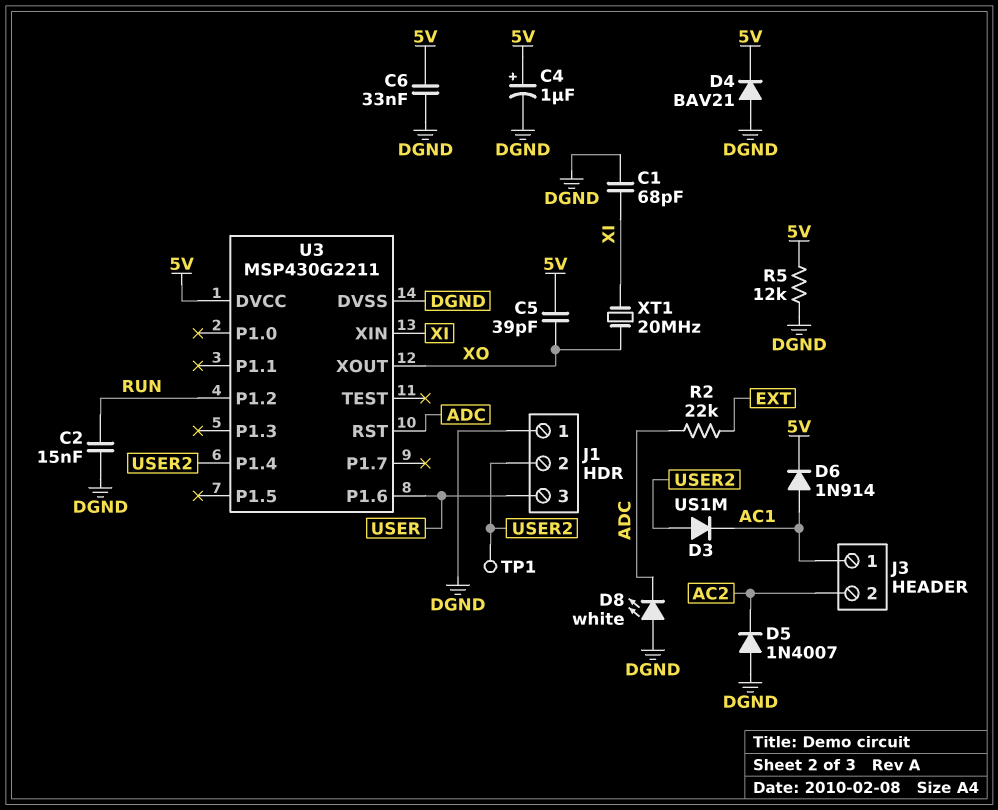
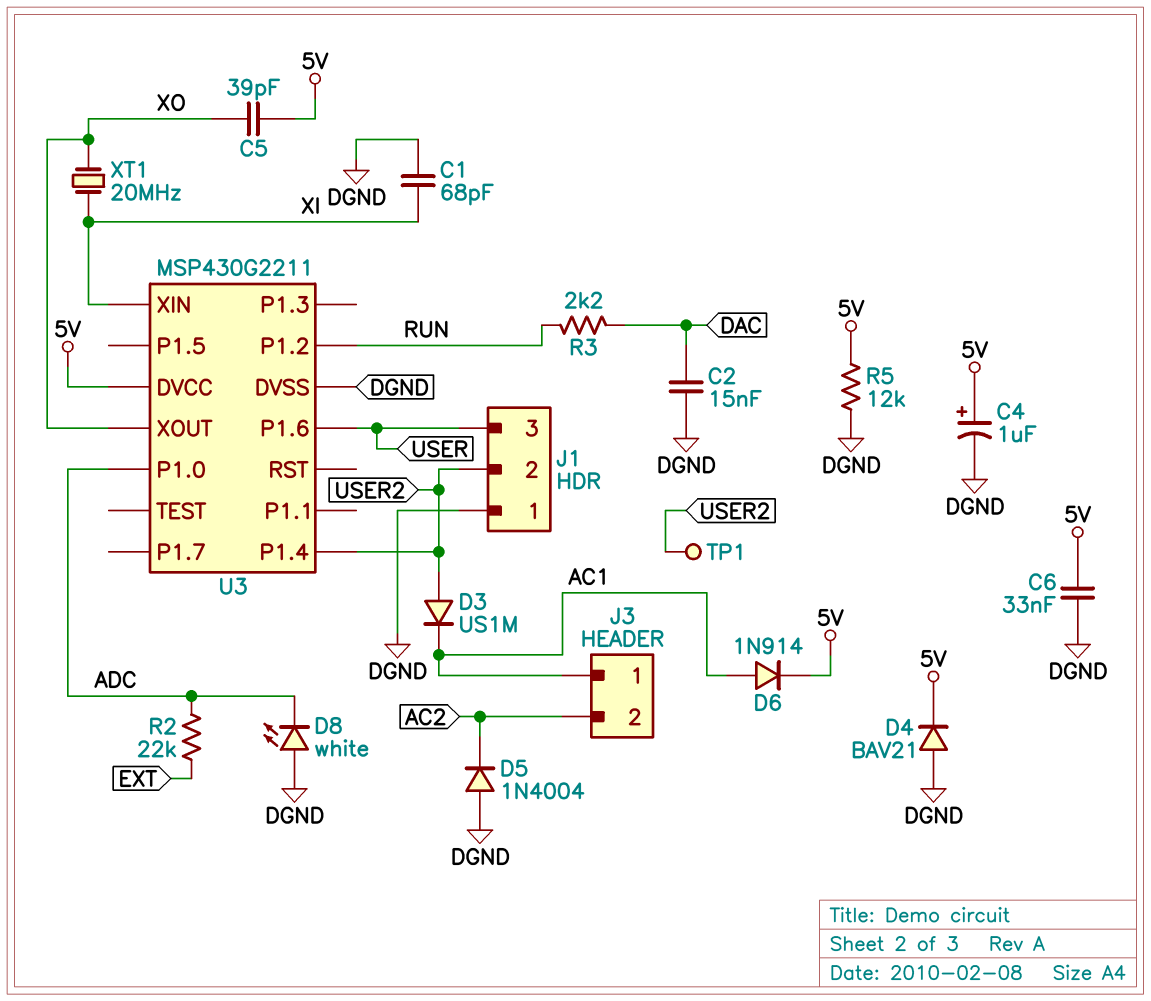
C2: 15nF (DGND, RUN) -> 15nF (DAC, DGND)
D5: diode 1N4007 (A DGND, K AC2) -> diode 1N4004 (A DGND, K AC2)
R3: none -> 2.2k (DAC, RUN)
U3 pin P1.0: none -> ADC
U3 pin RST: ADC -> none

